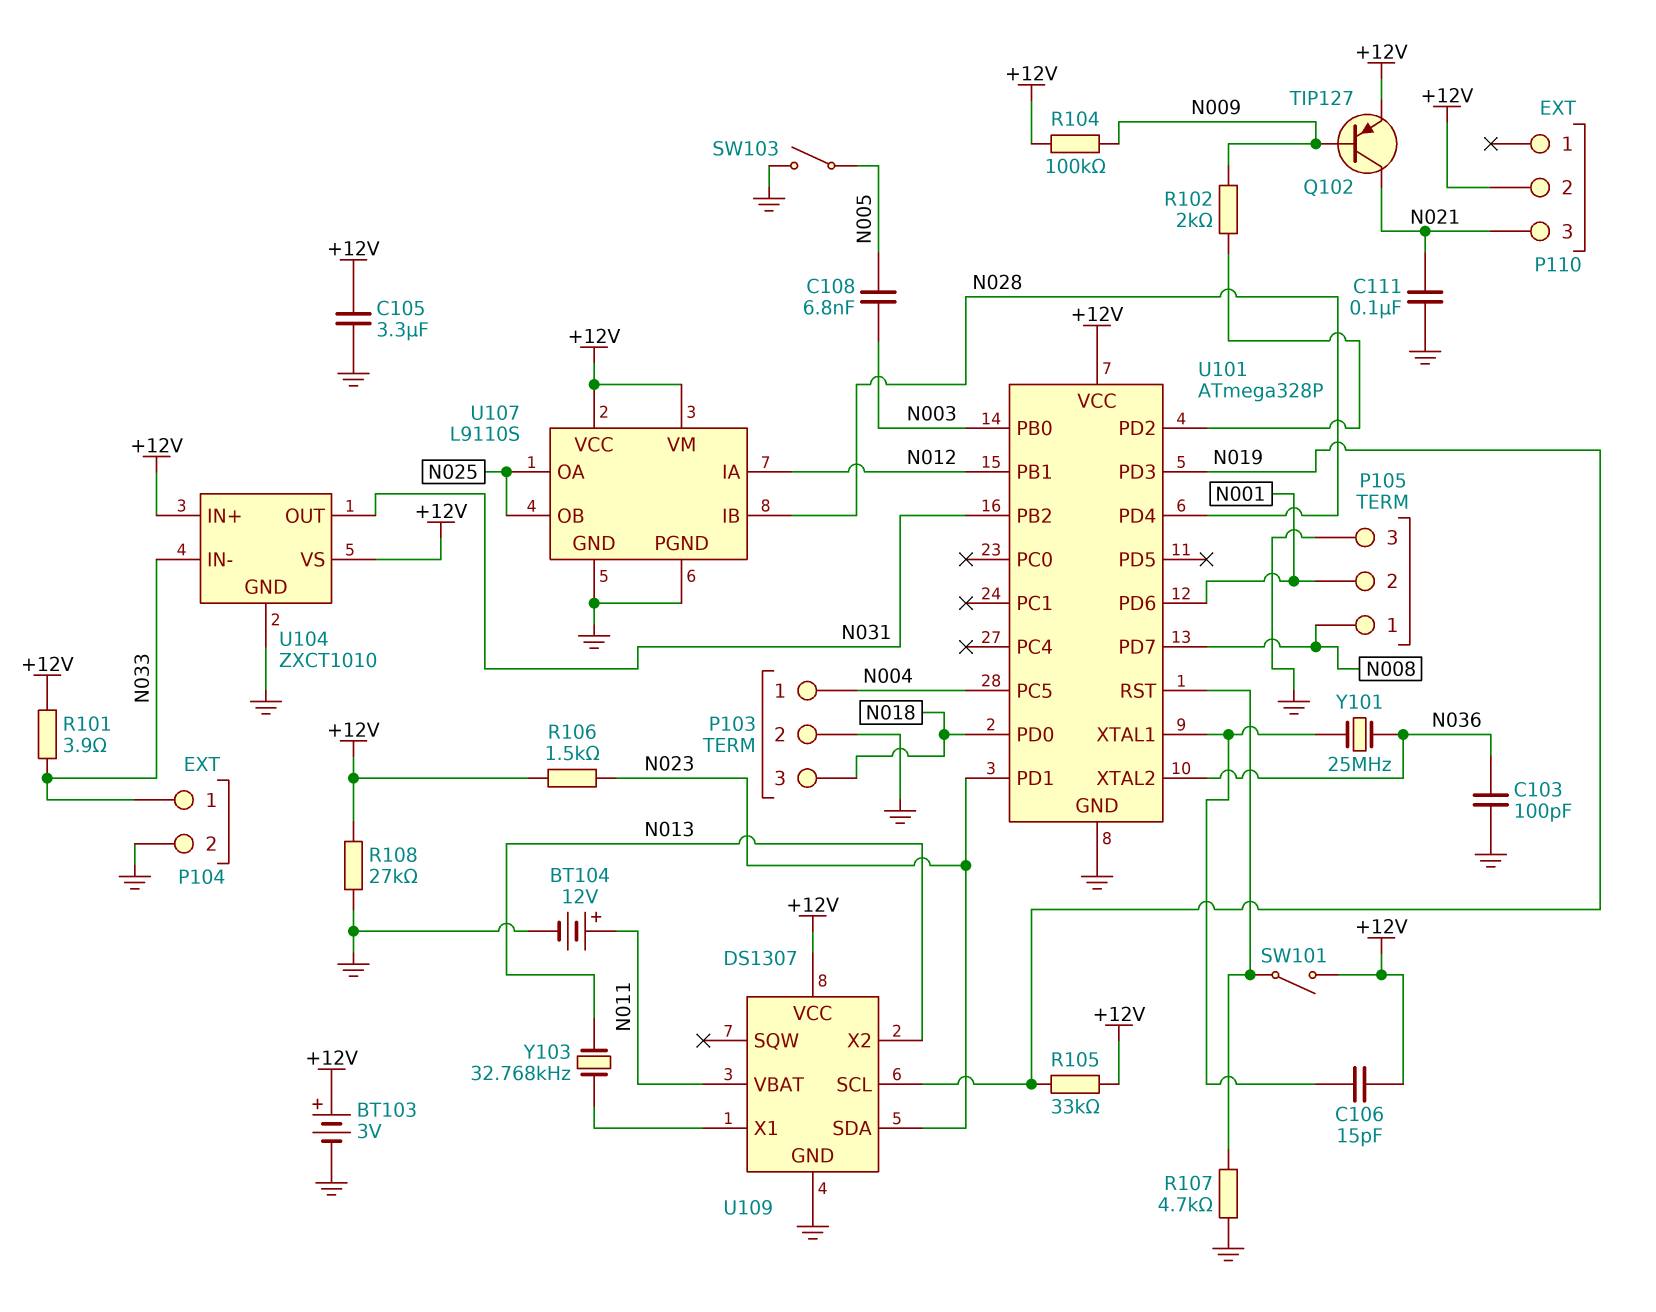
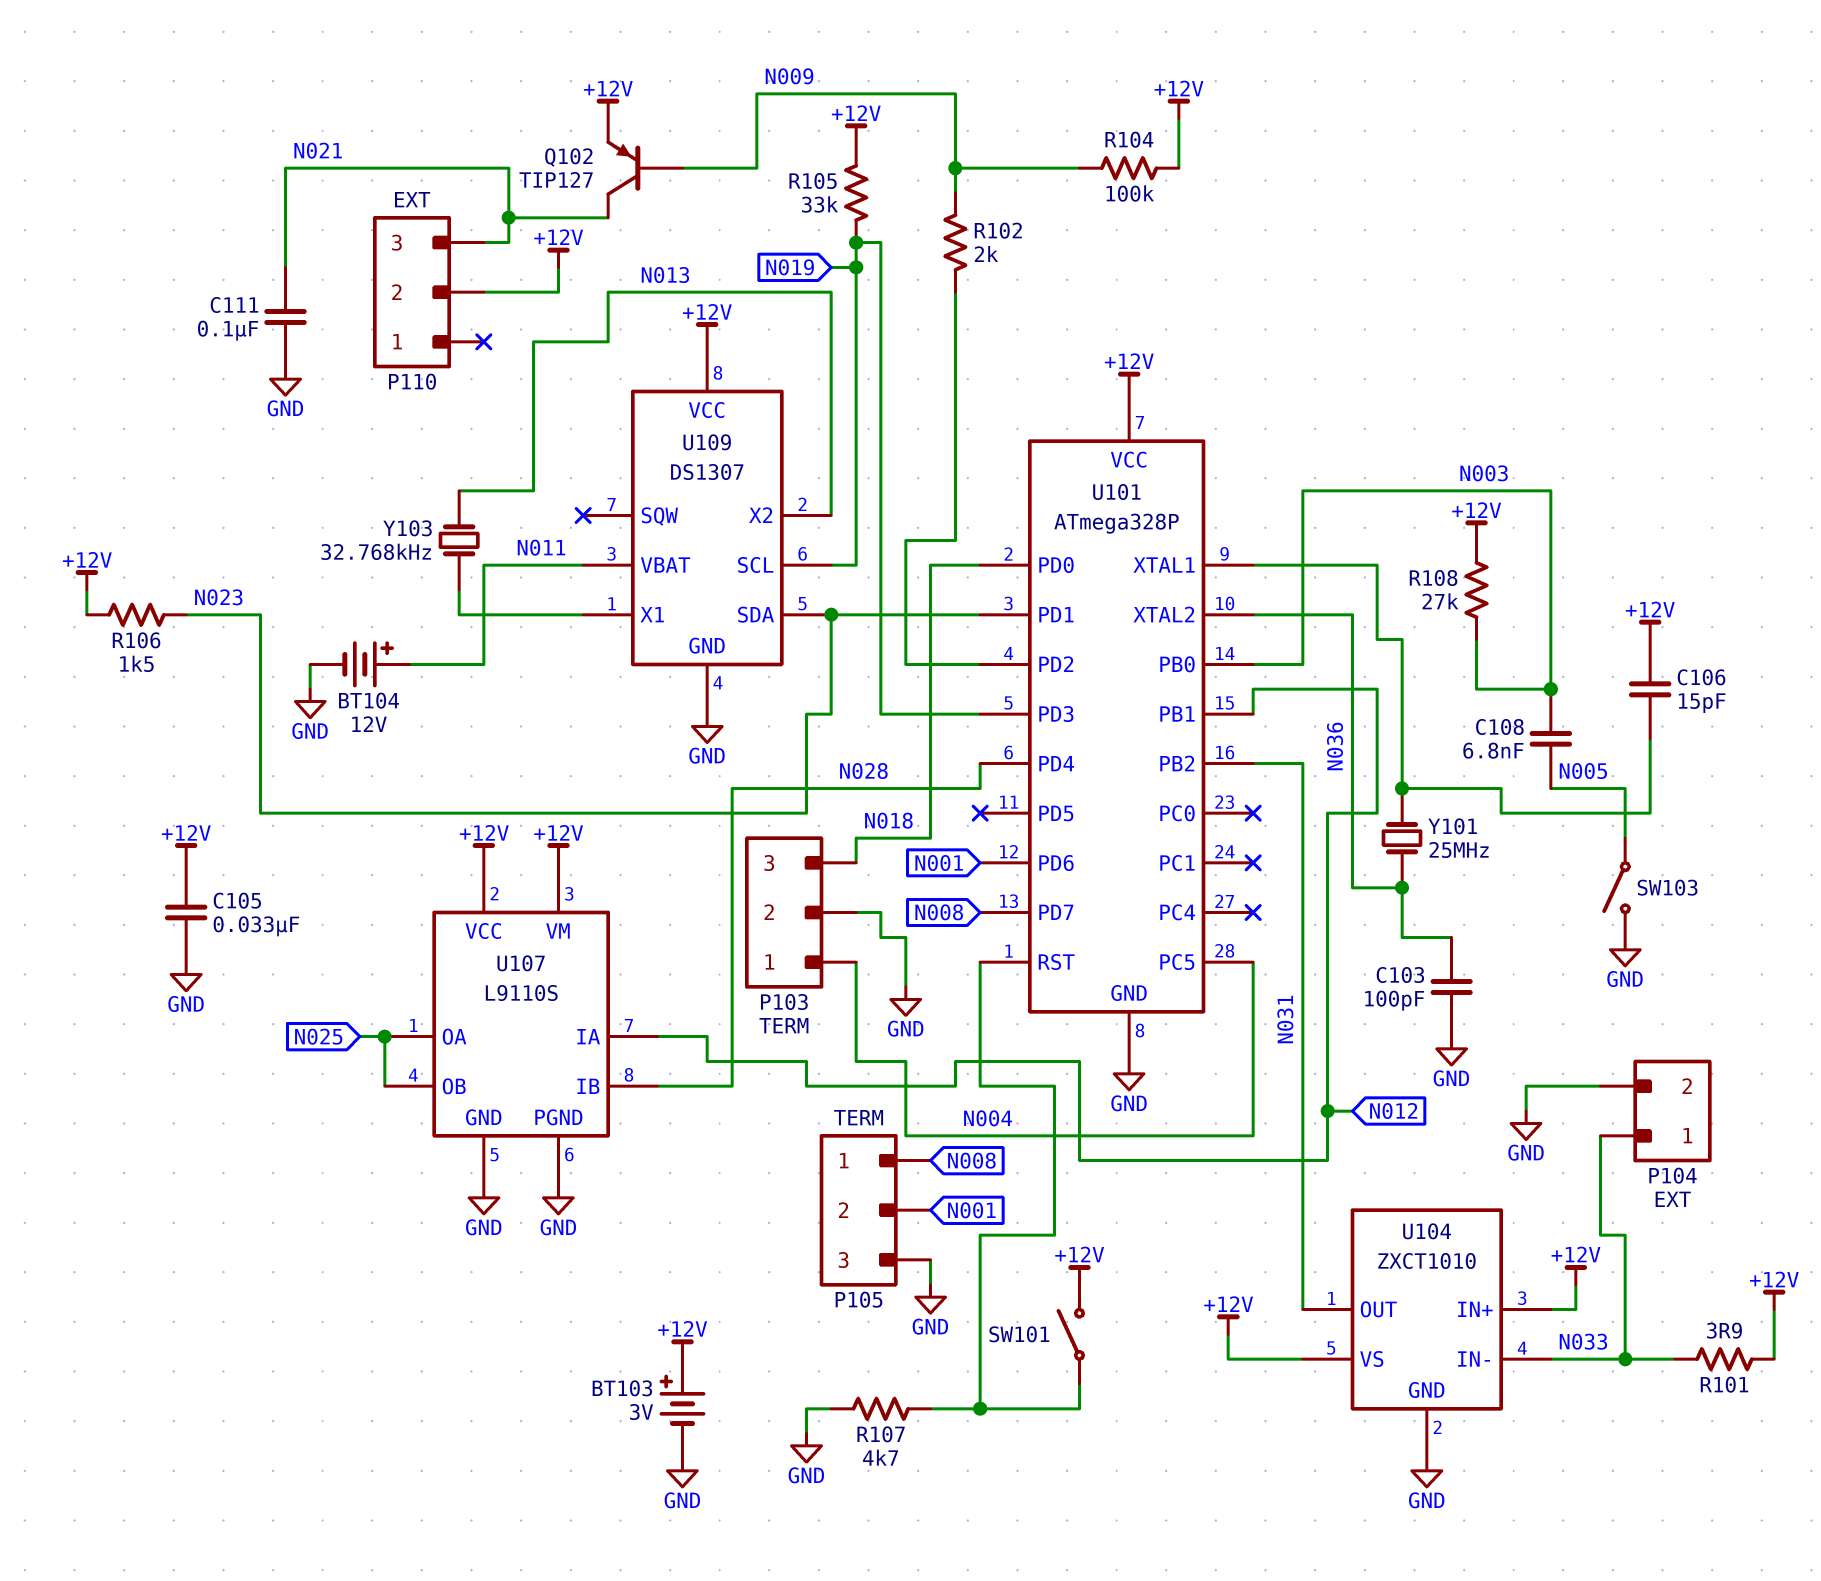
C105: 3.3uF (+12V, GND) -> 33nF (+12V, GND)
R108: 27k (+12V, GND) -> 27k (+12V, N003)

